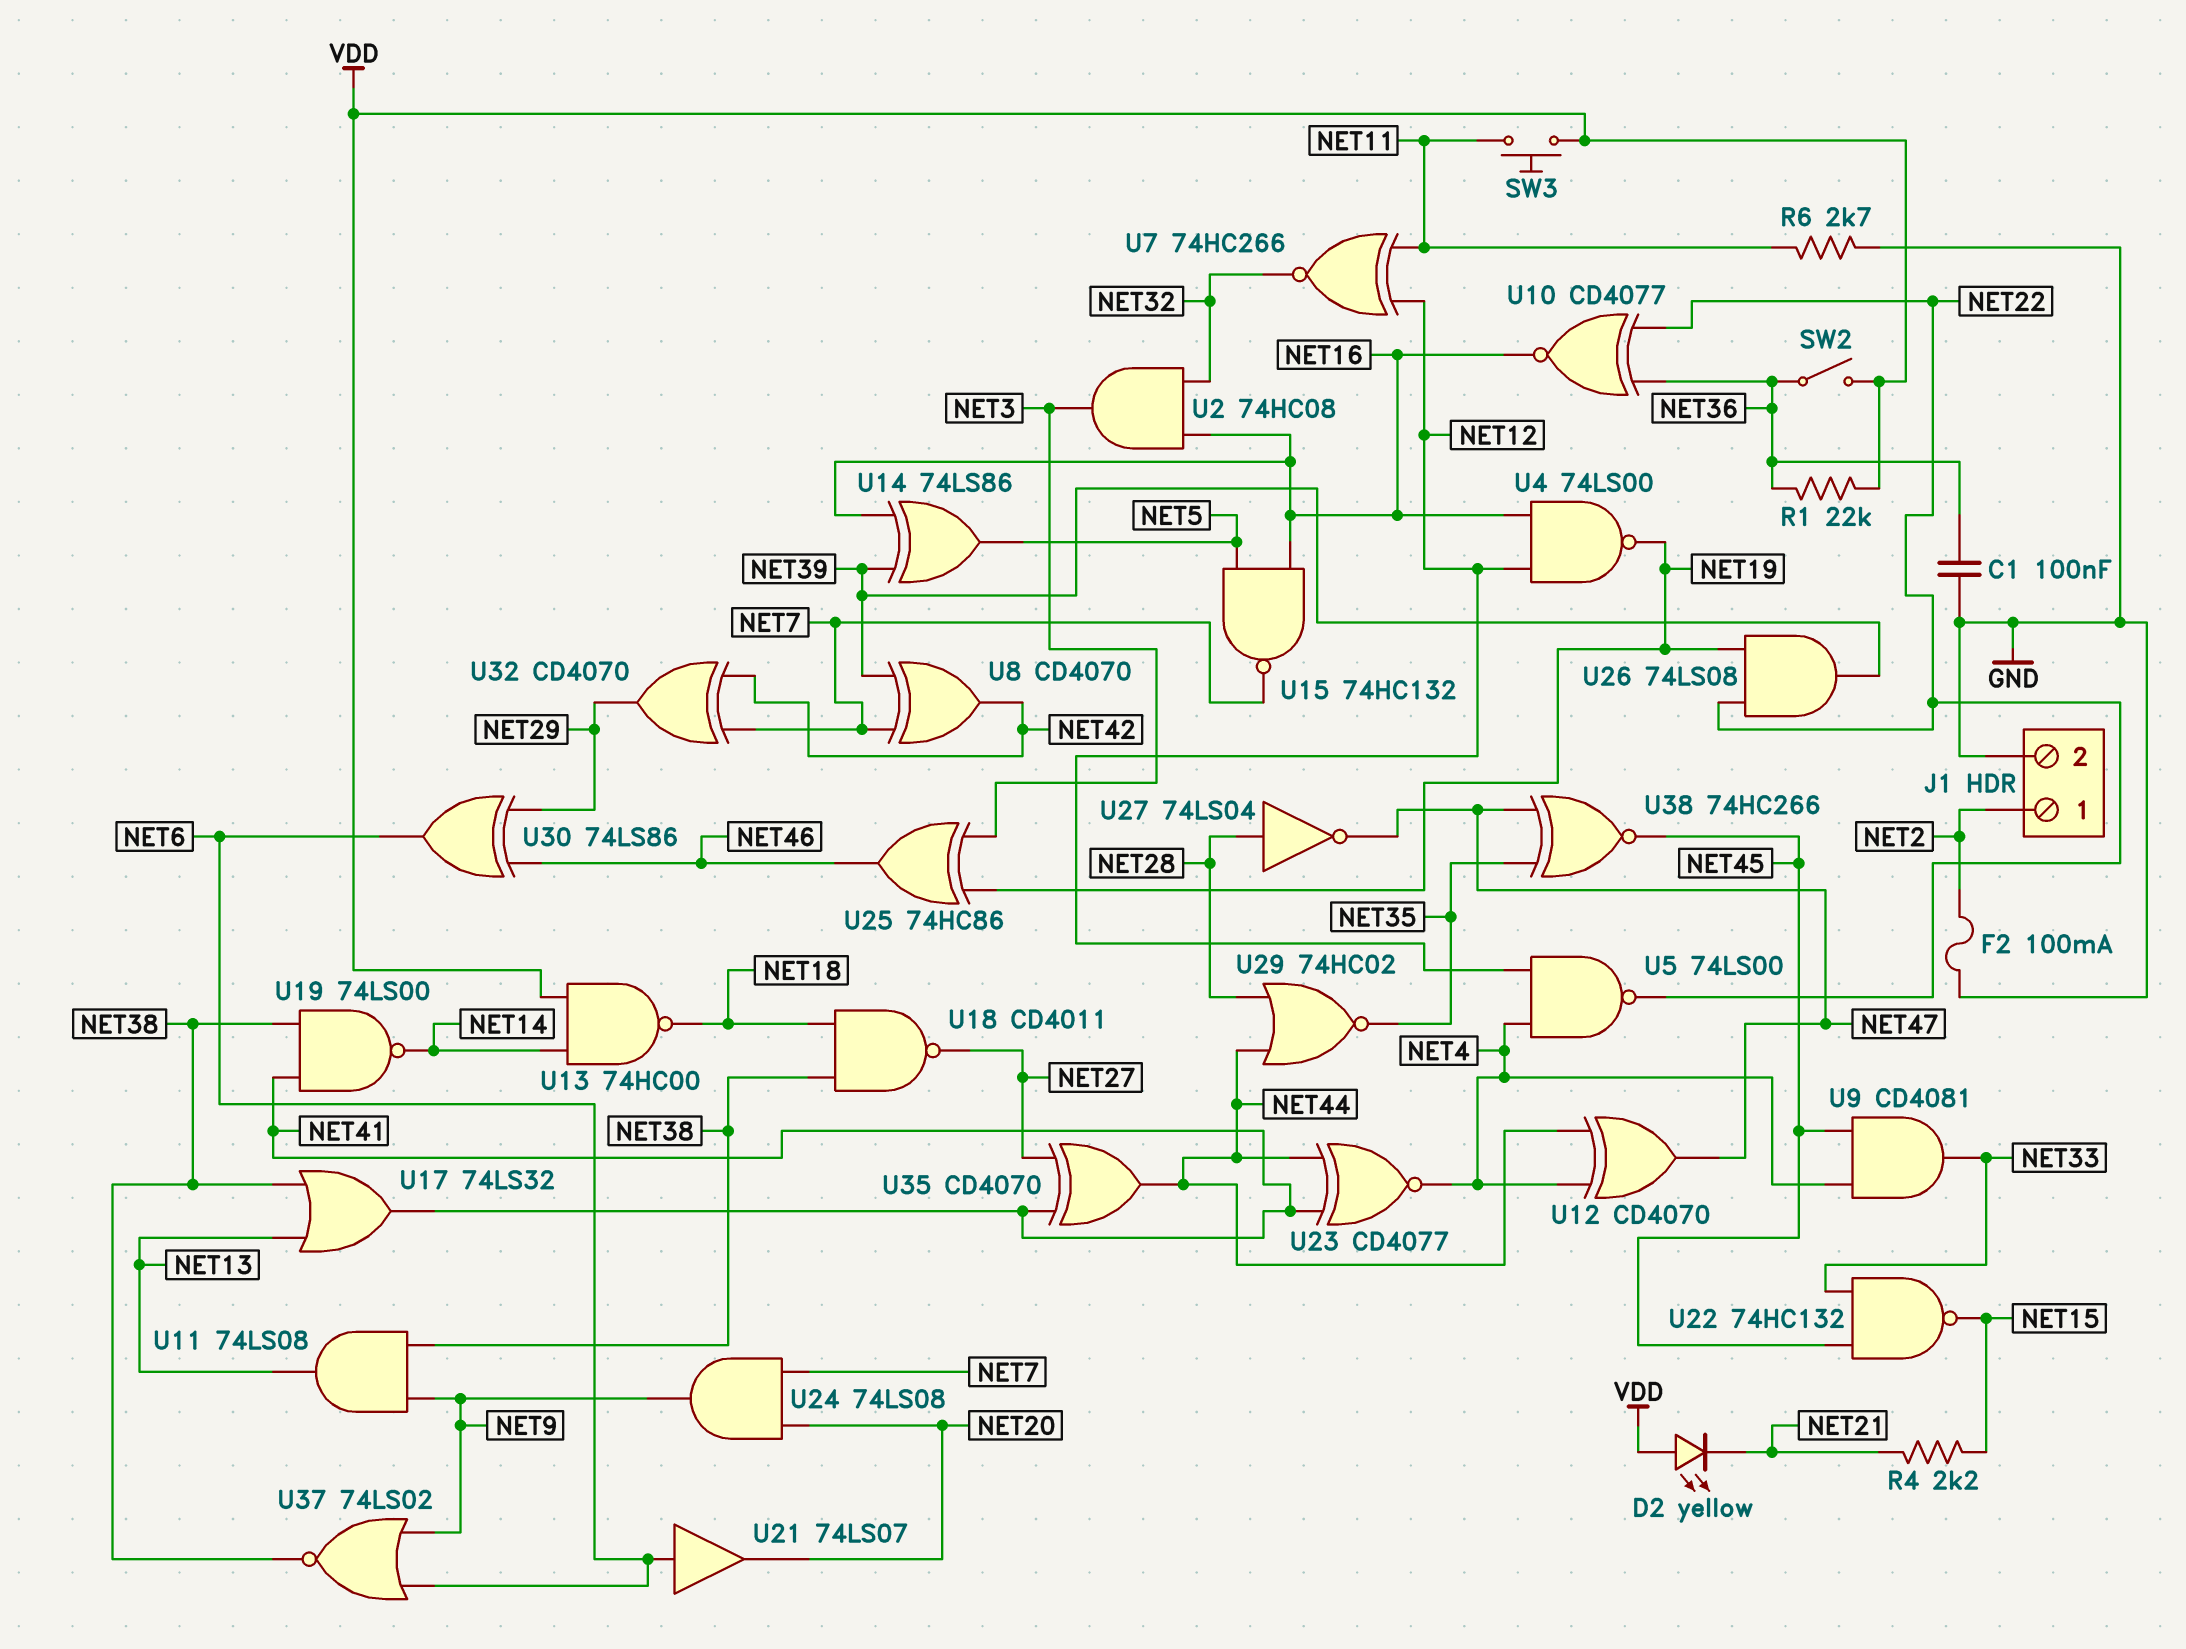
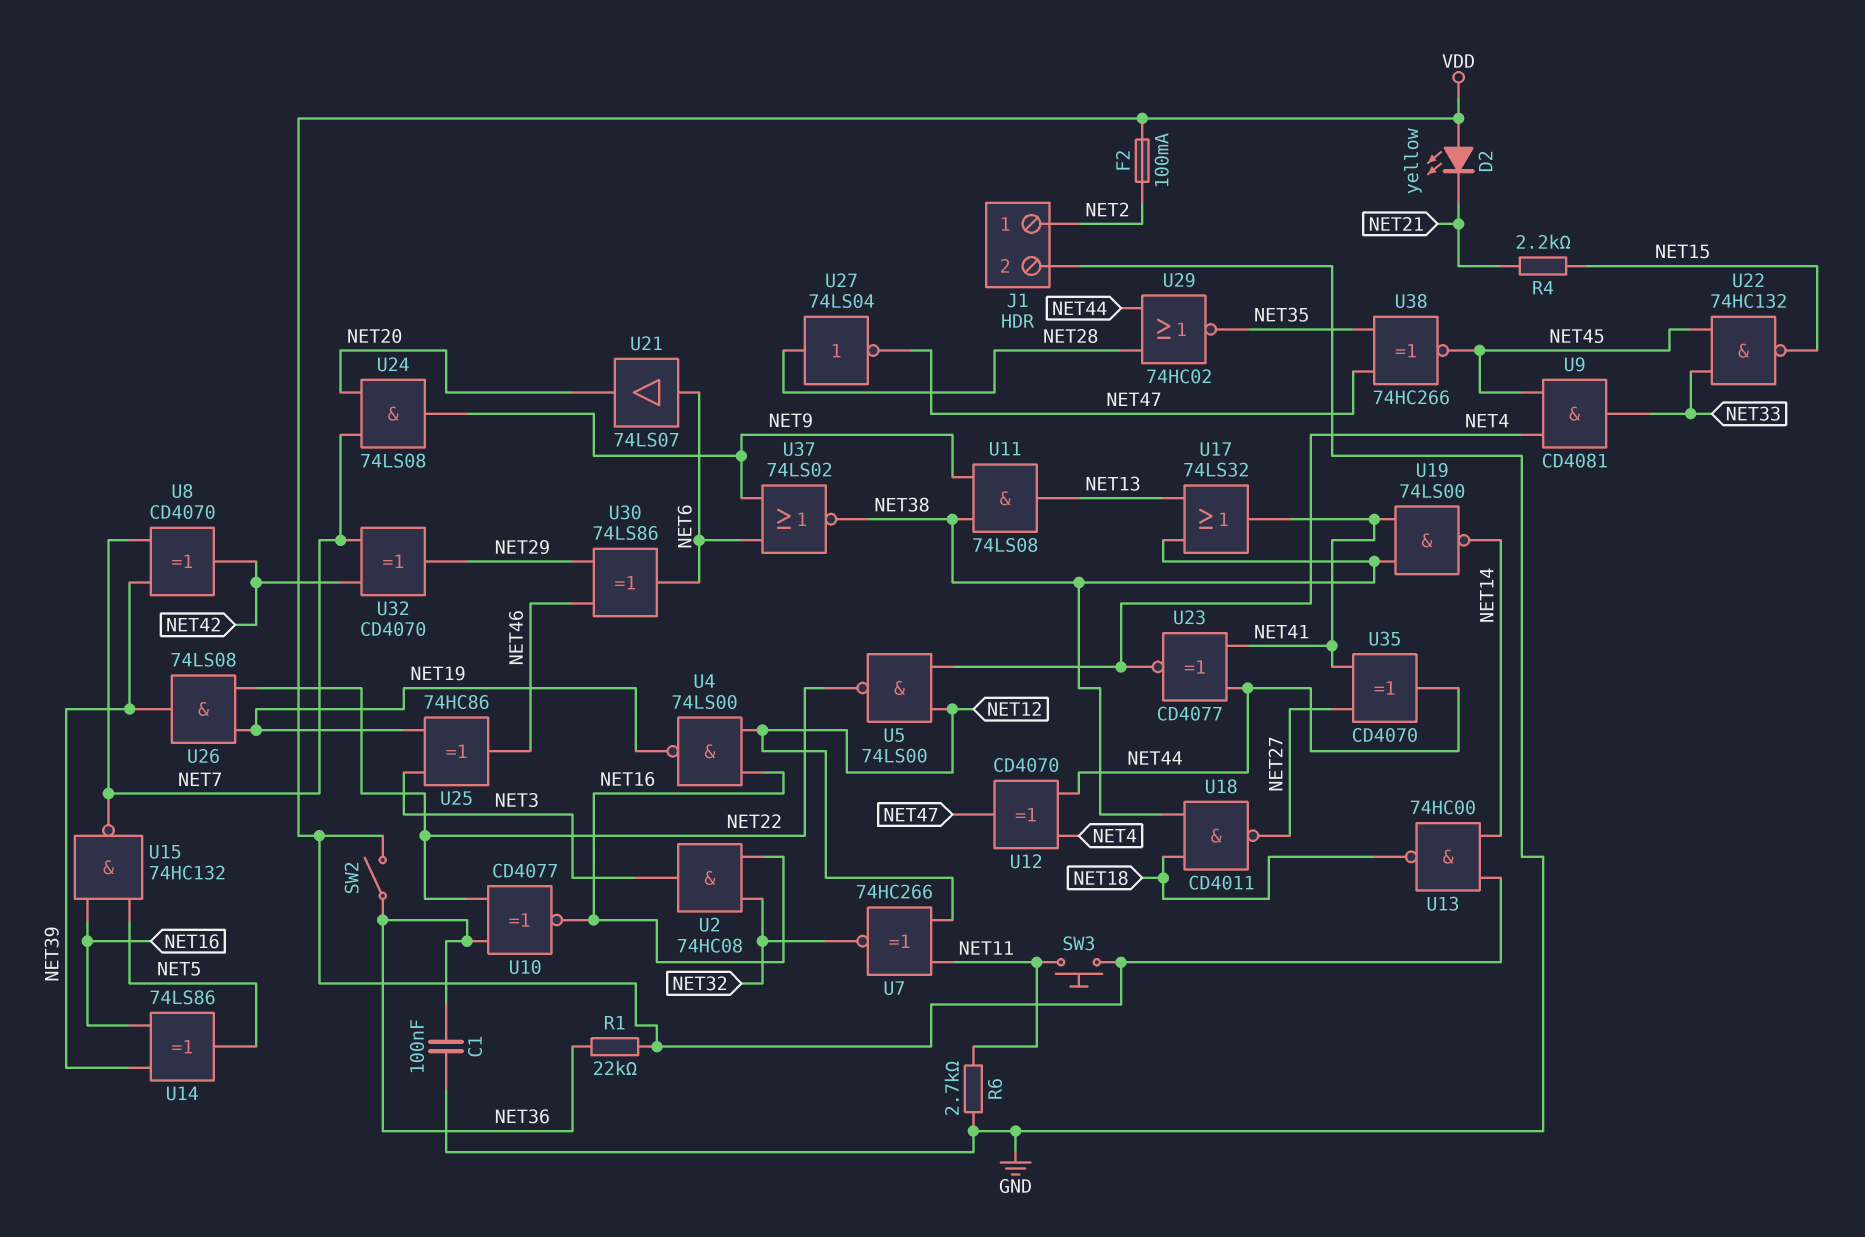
F2: 100mA (GND, NET2) -> 100mA (NET2, VDD)

